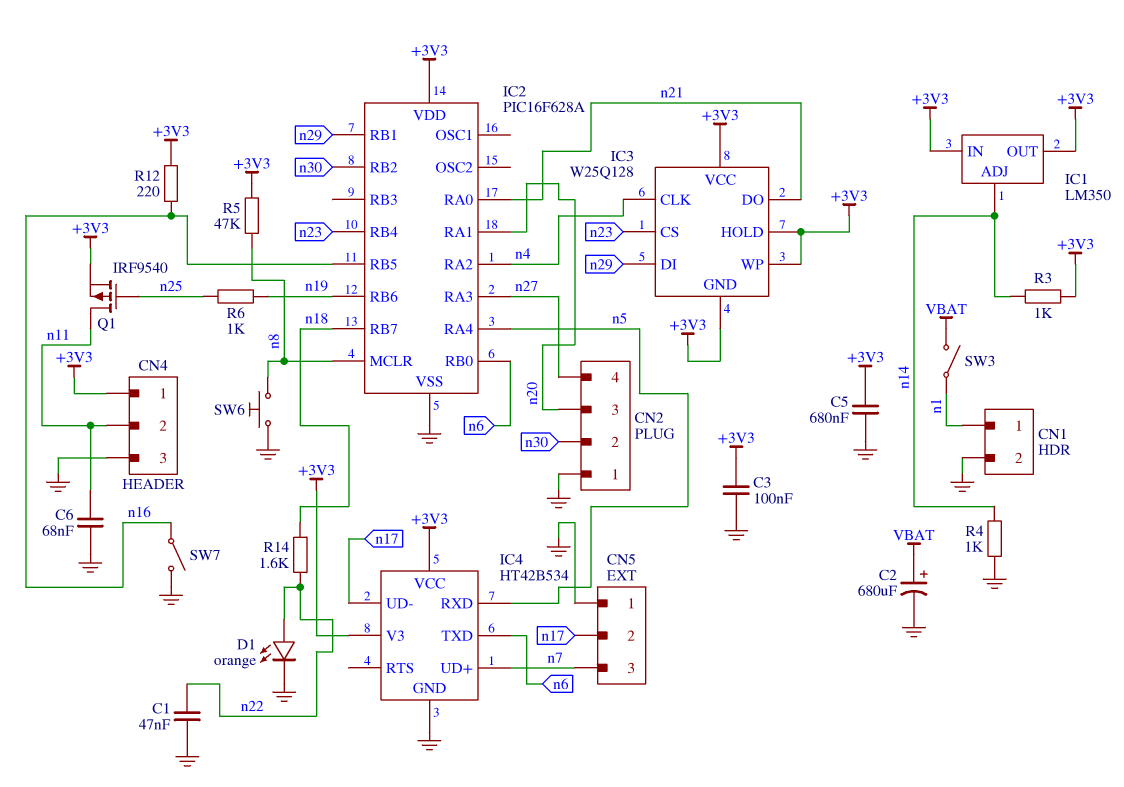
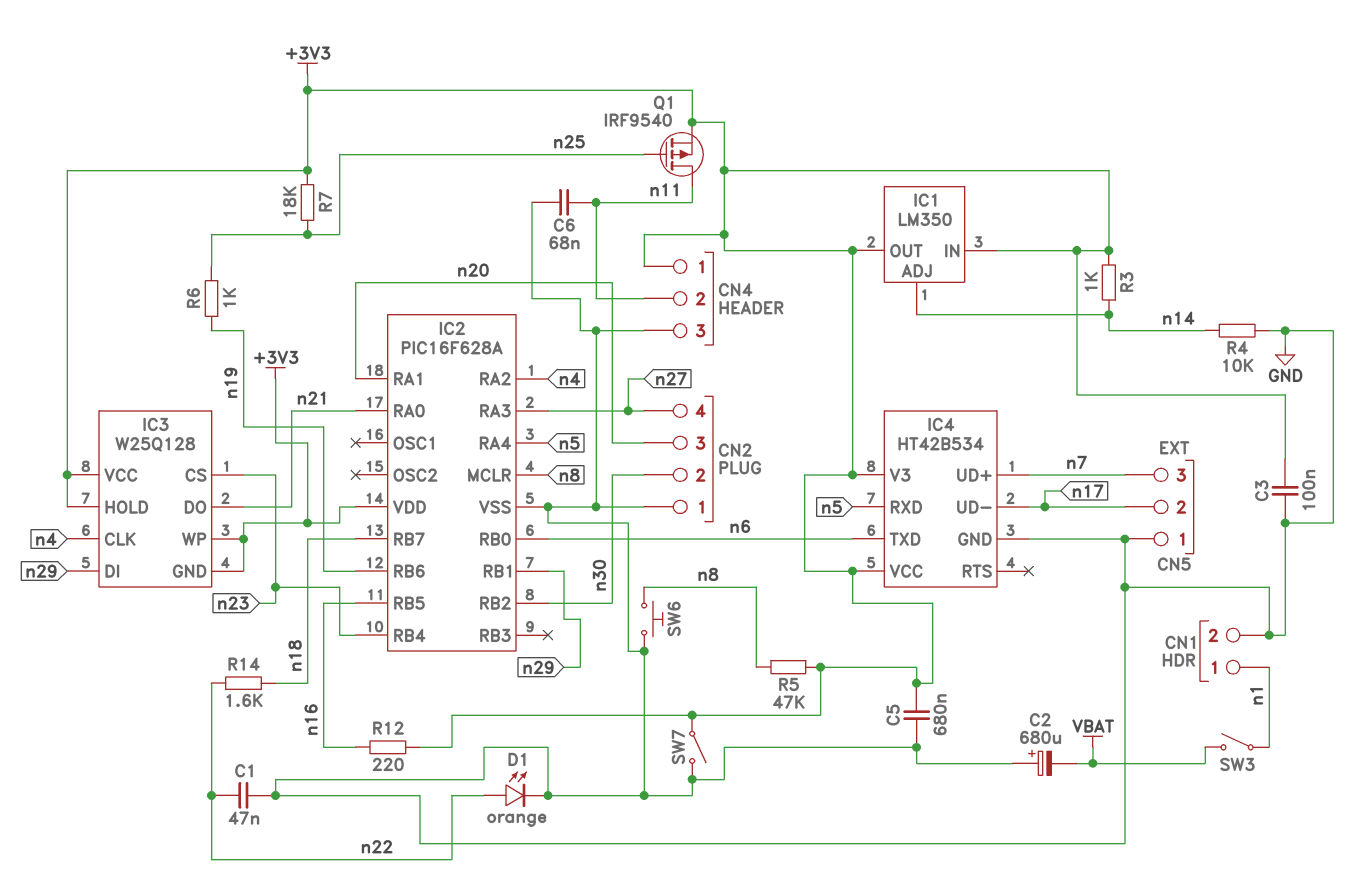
C2: 680uF (plus VBAT, minus GND) -> 680uF (plus GND, minus VBAT)
R4: 1k (GND, n14) -> 10k (GND, n14)
R7: none -> 18k (+3V3, n25)
SW7: switch (GND, n16) -> switch (+3V3, GND)

